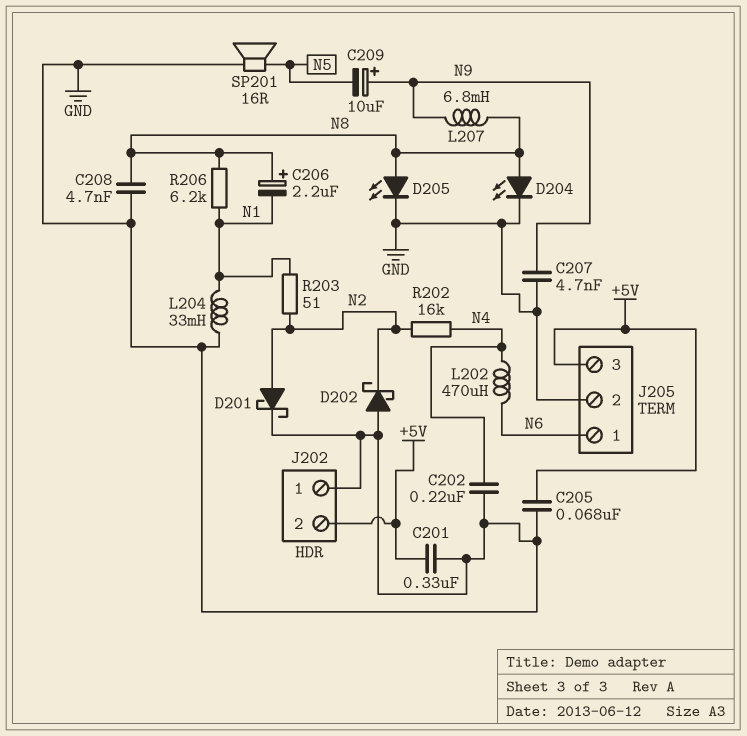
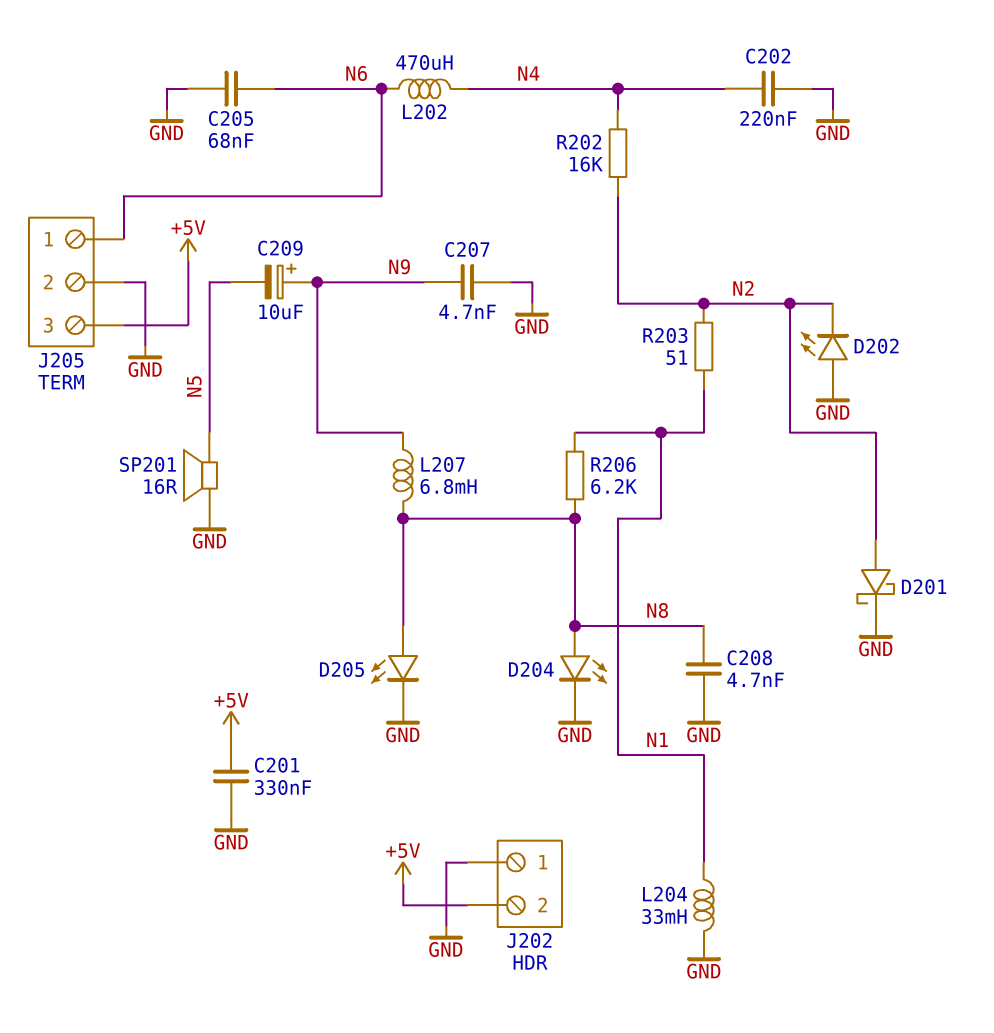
C205: 68nF (+5V, GND) -> 68nF (GND, N6)
C206: 2.2uF (plus N8, minus N1) -> none
D202: schottky (A GND, K N2) -> LED (A GND, K N2)

